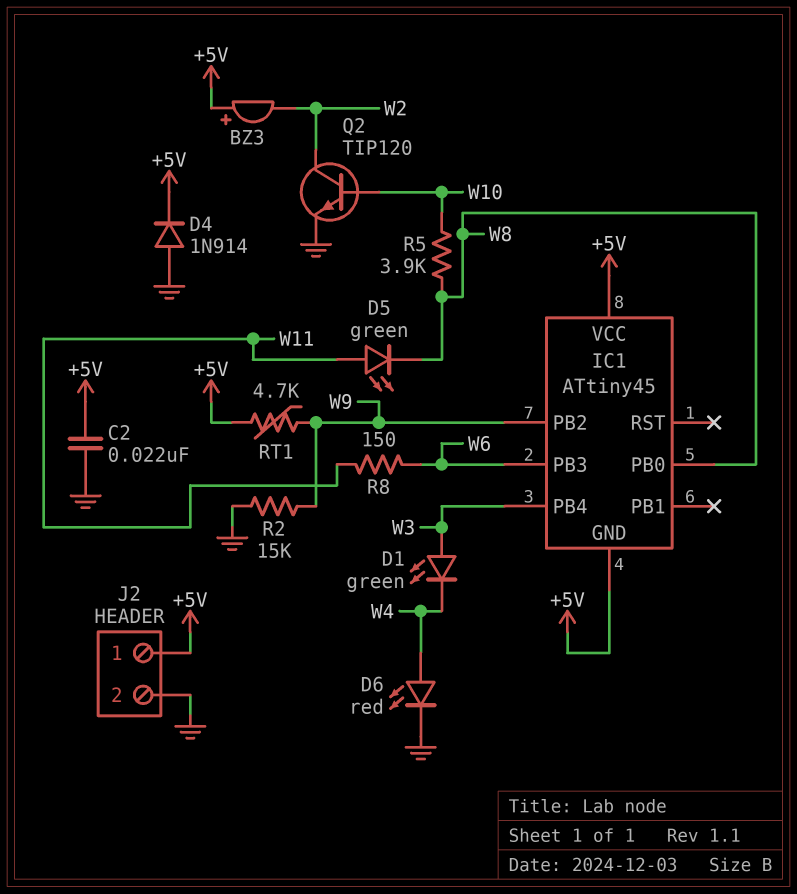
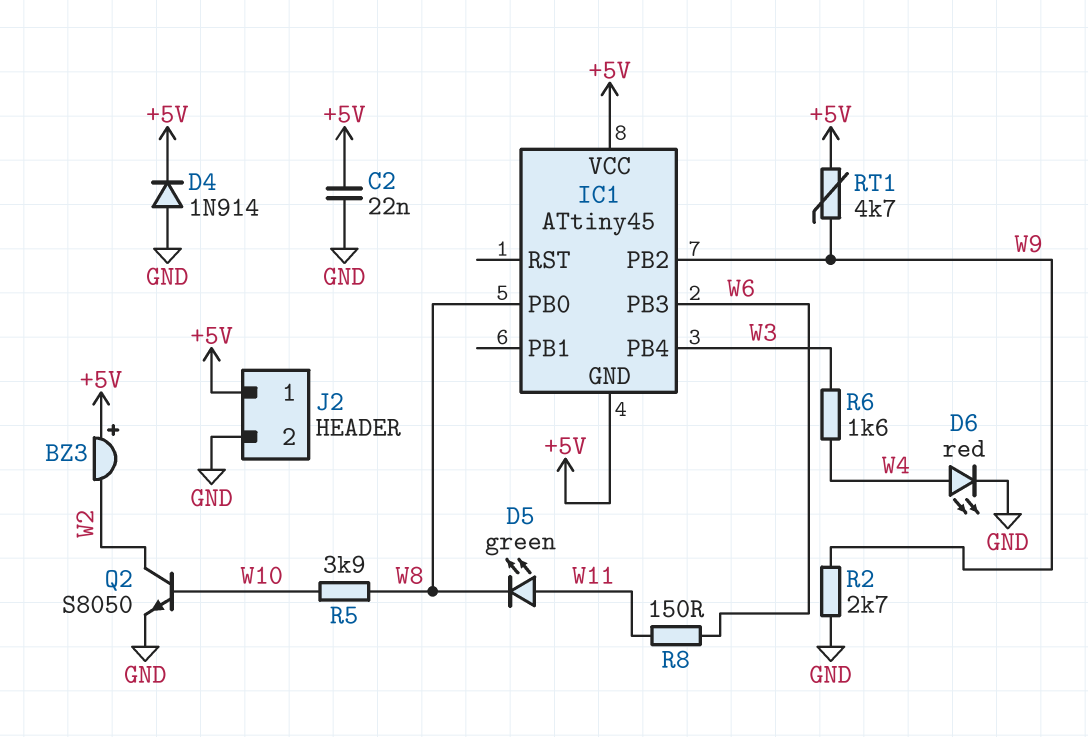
D1: LED green (A W3, K W4) -> none
Q2: NPN TIP120 (B W10, C W2, E GND) -> NPN S8050 (B W10, C W2, E GND)
R2: 15k (GND, W9) -> 2.7k (GND, W9)
R6: none -> 1.6k (W3, W4)

